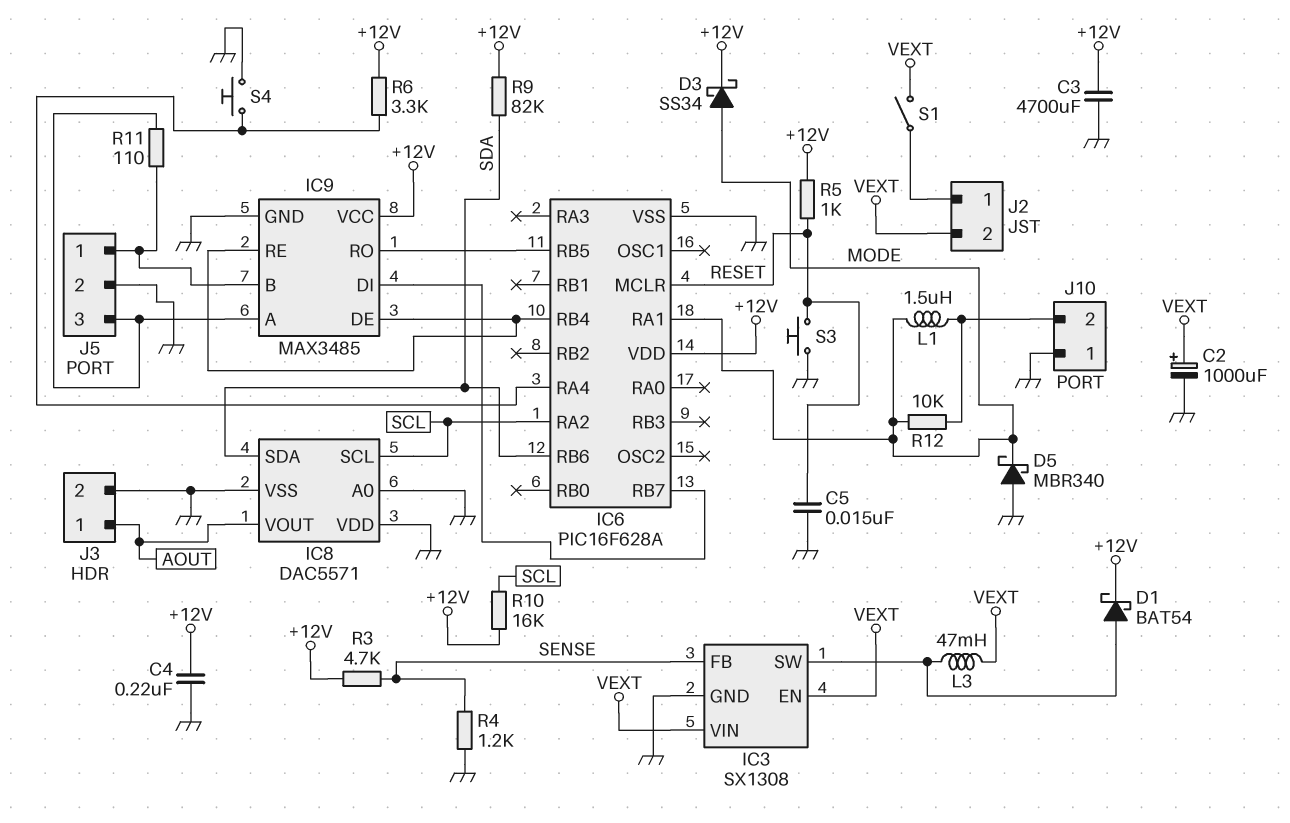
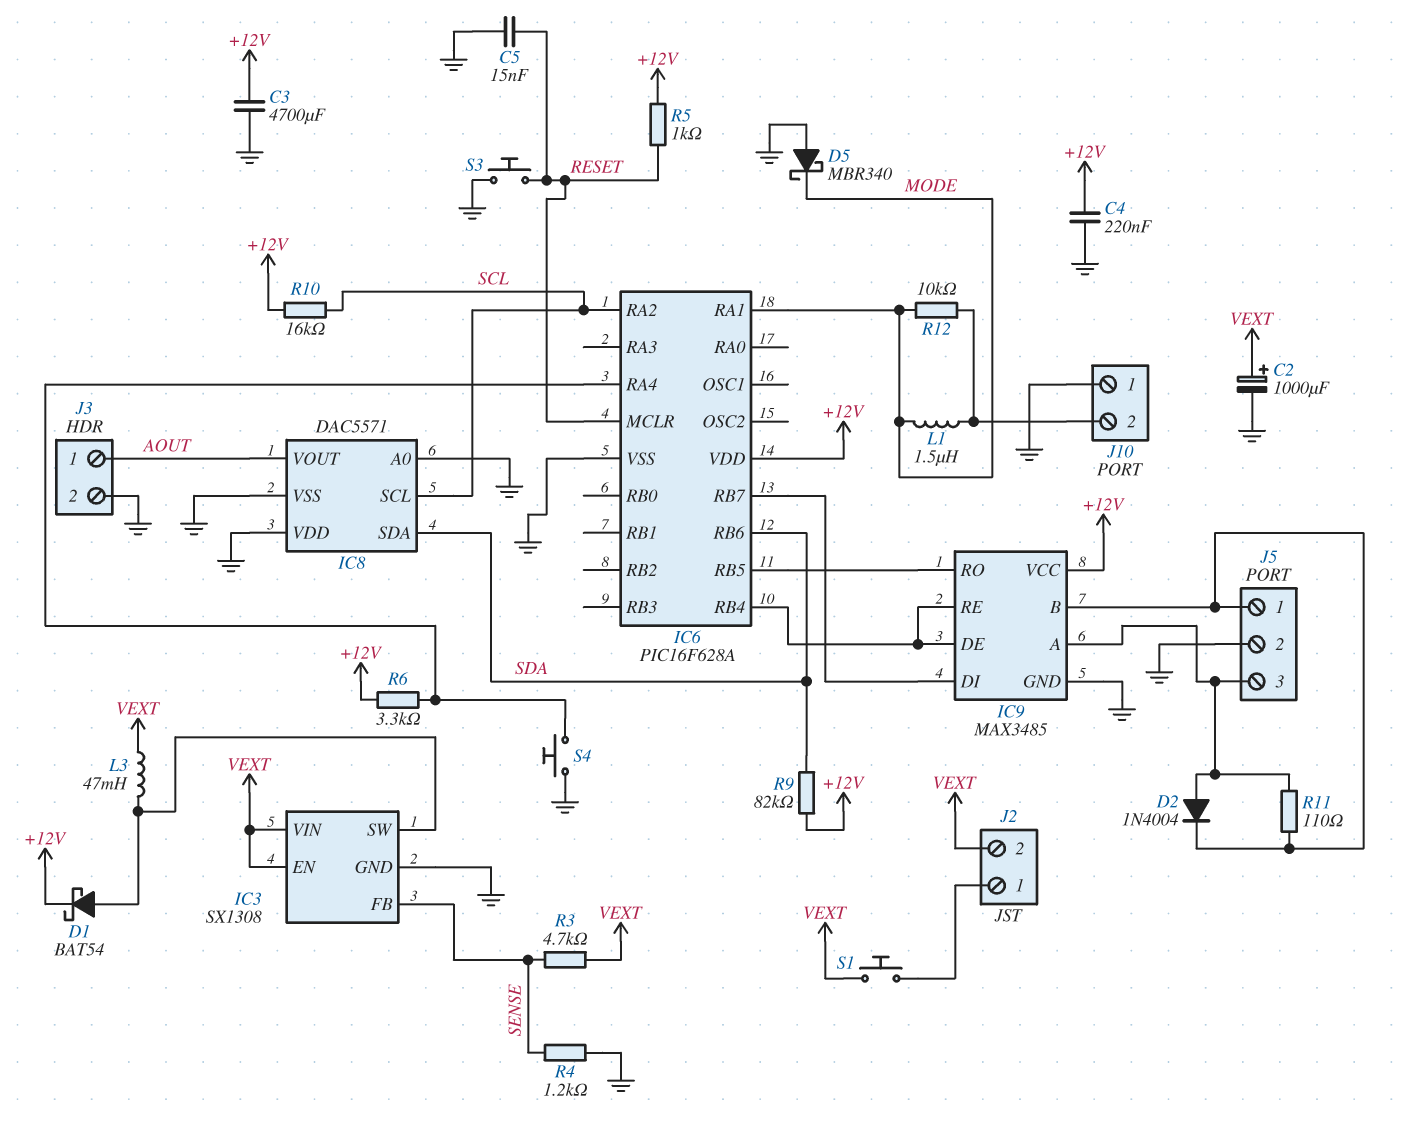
D2: none -> diode 1N4004 (A IC9/A, K IC9/B)
D3: schottky SS34 (A MODE, K +12V) -> none
R3: 4.7k (+12V, SENSE) -> 4.7k (SENSE, VEXT)
S1: switch (J2/1, VEXT) -> button (J2/1, VEXT)

